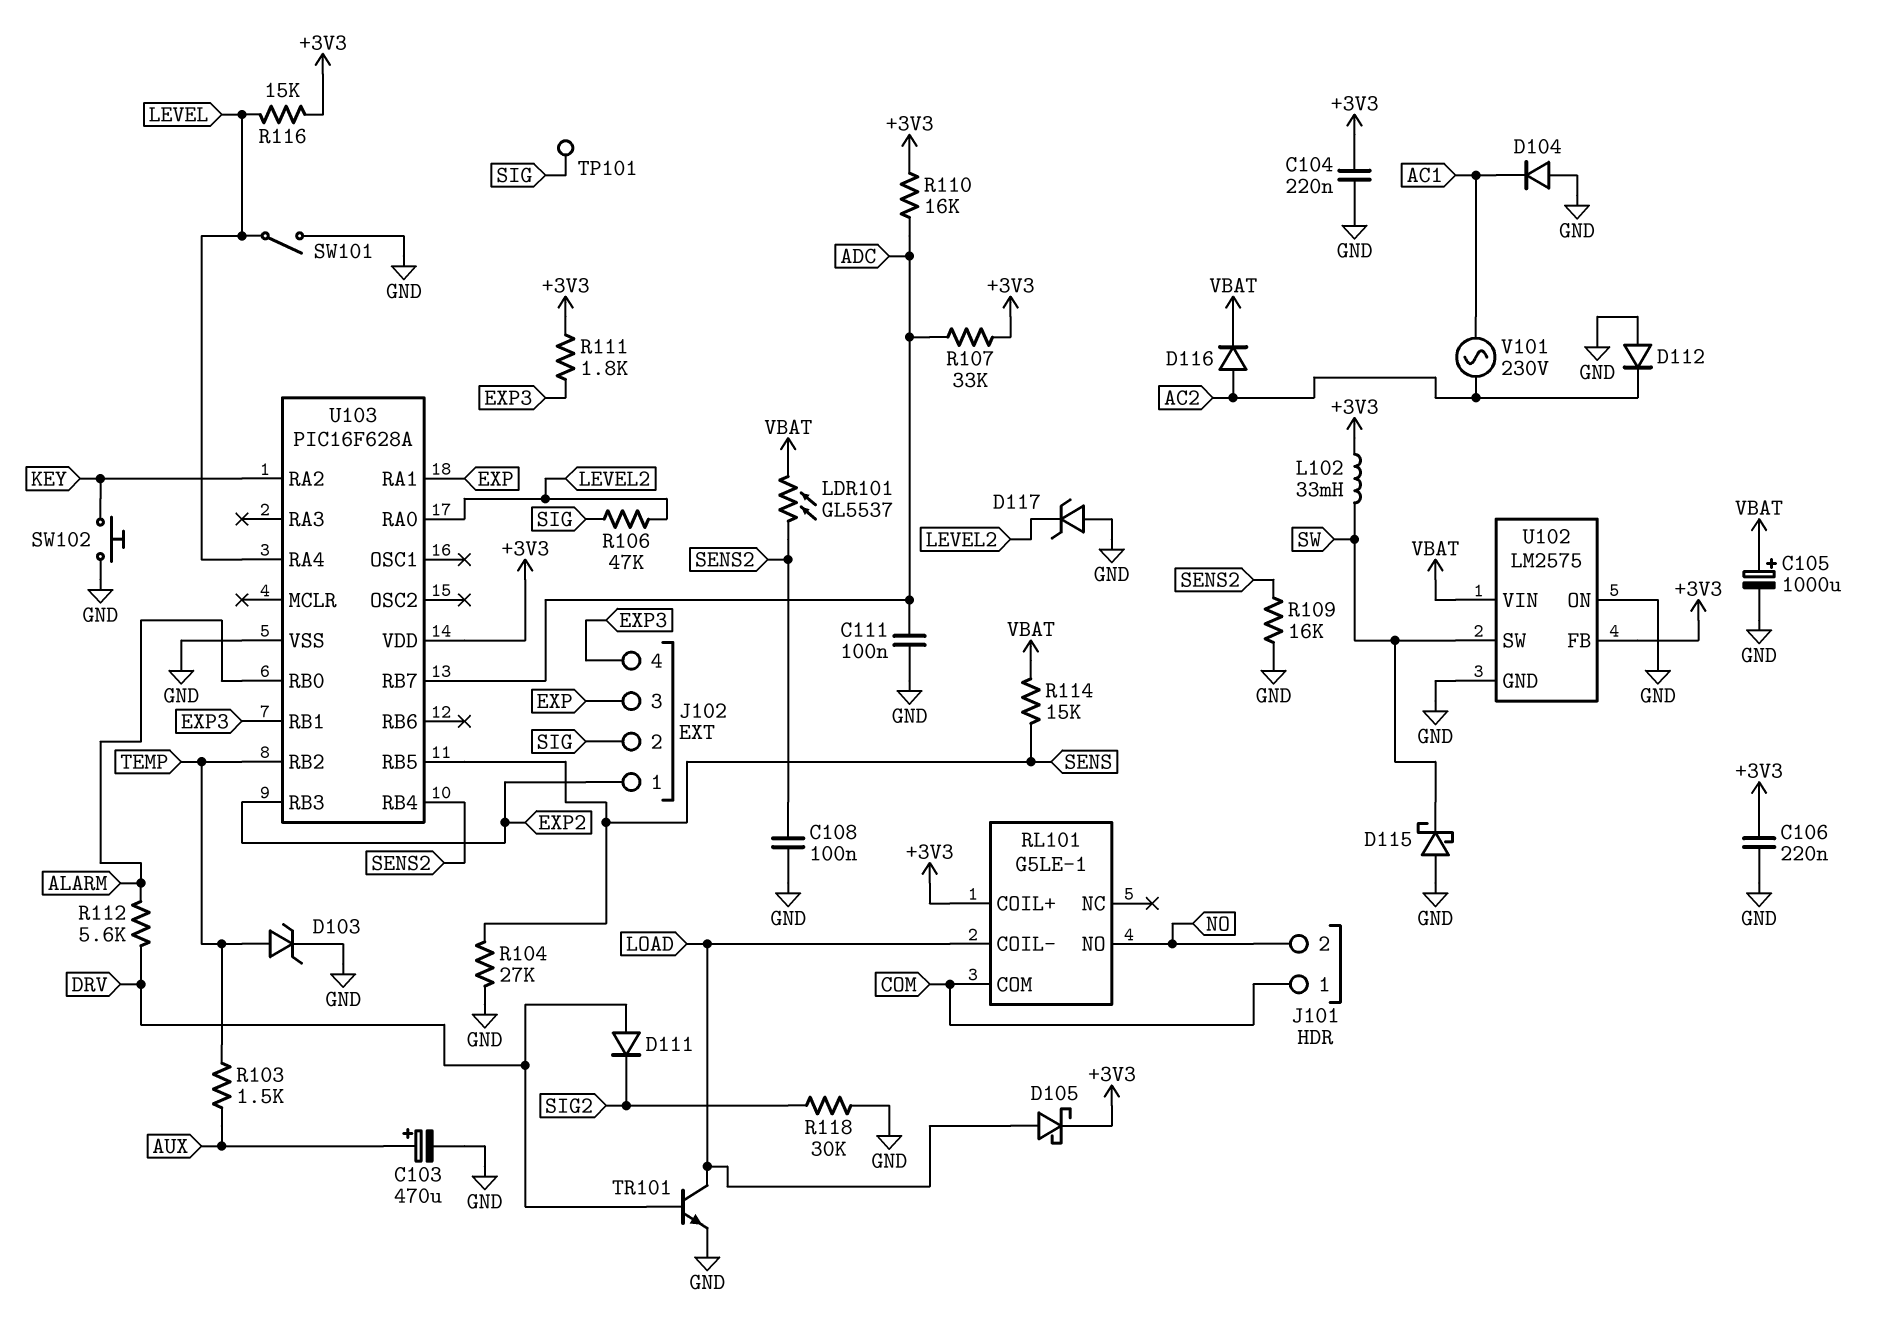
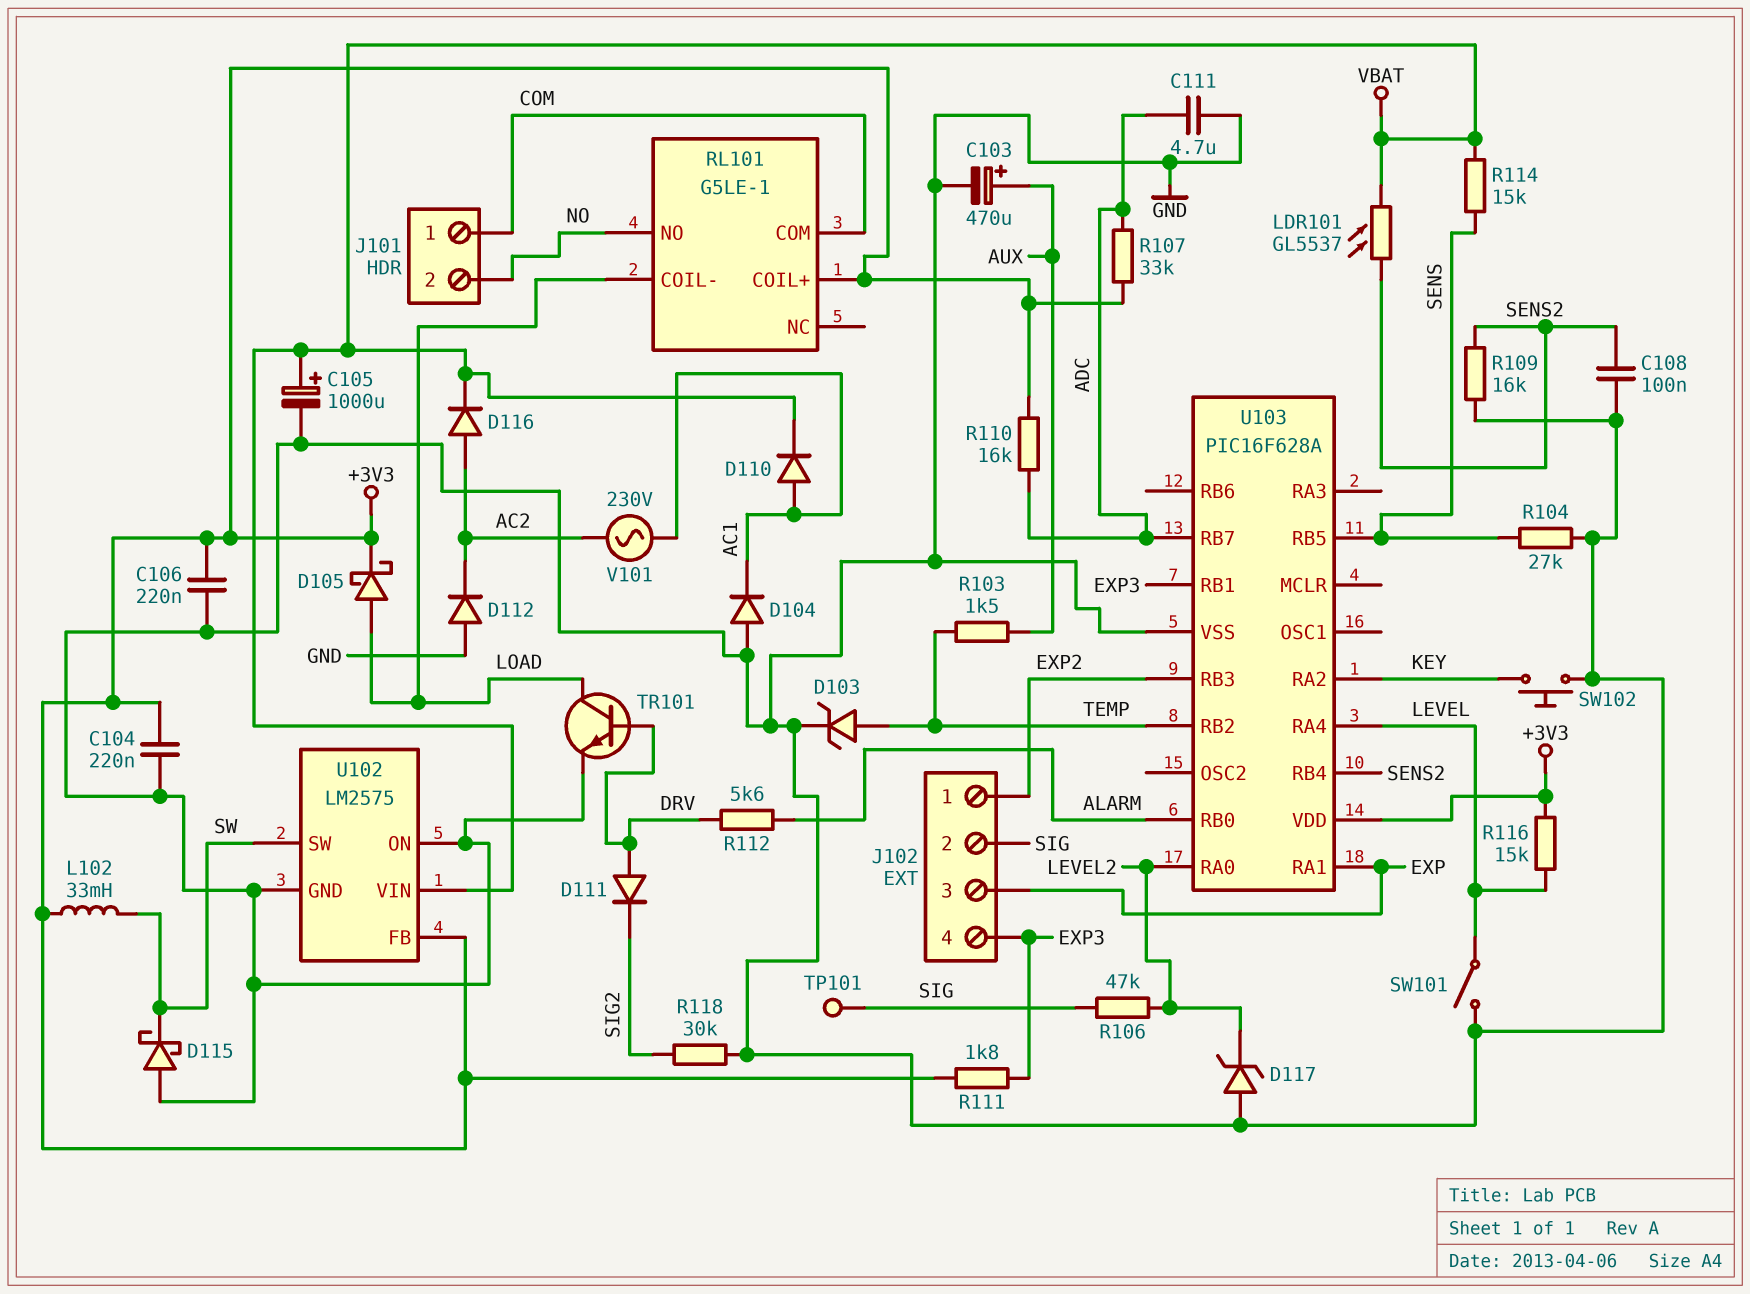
C111: 100nF (ADC, GND) -> 4.7uF (ADC, GND)
D110: none -> diode (A AC1, K VBAT)

